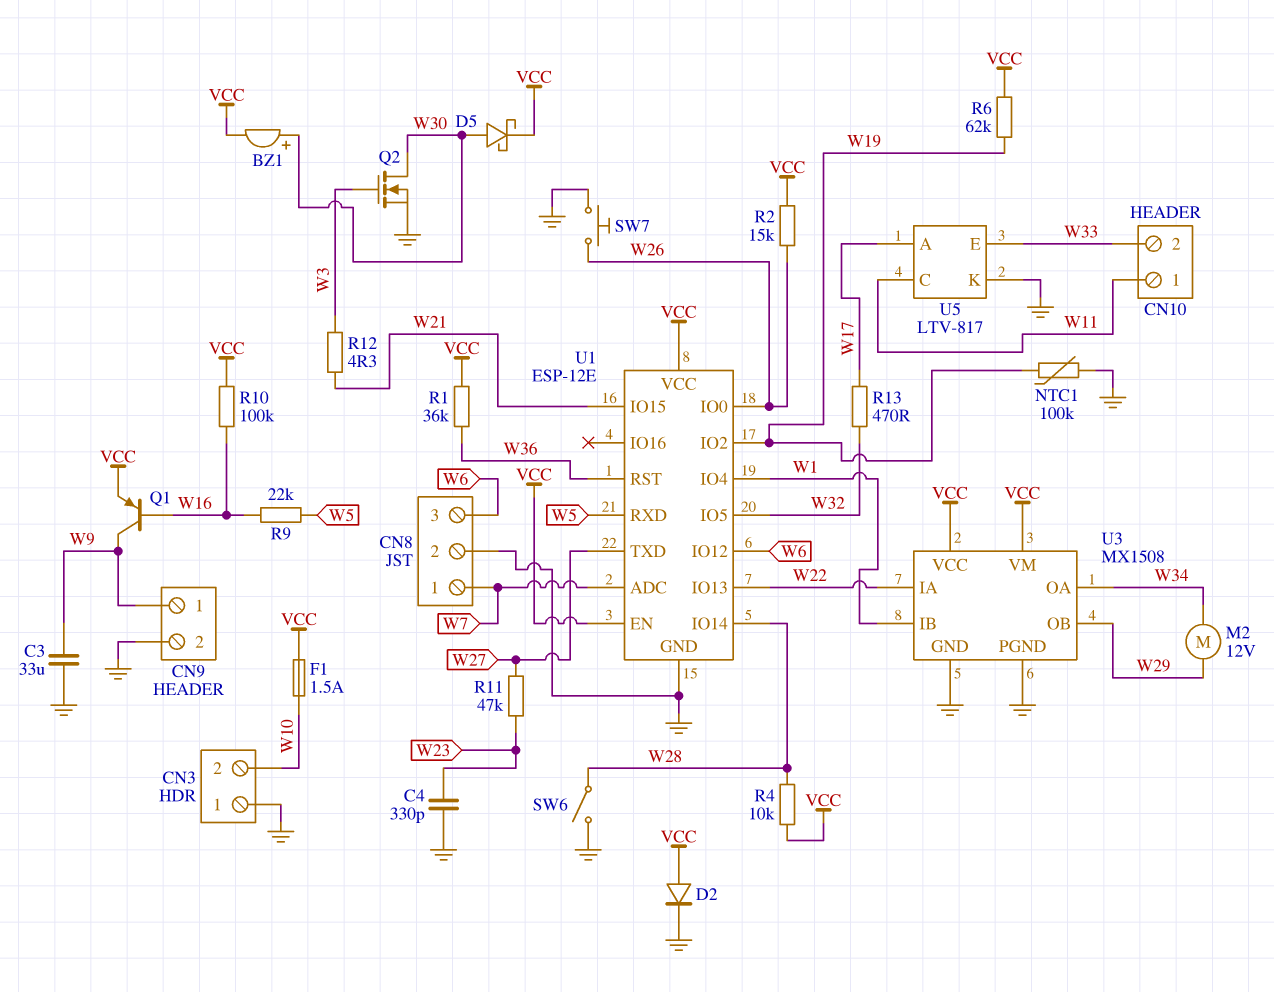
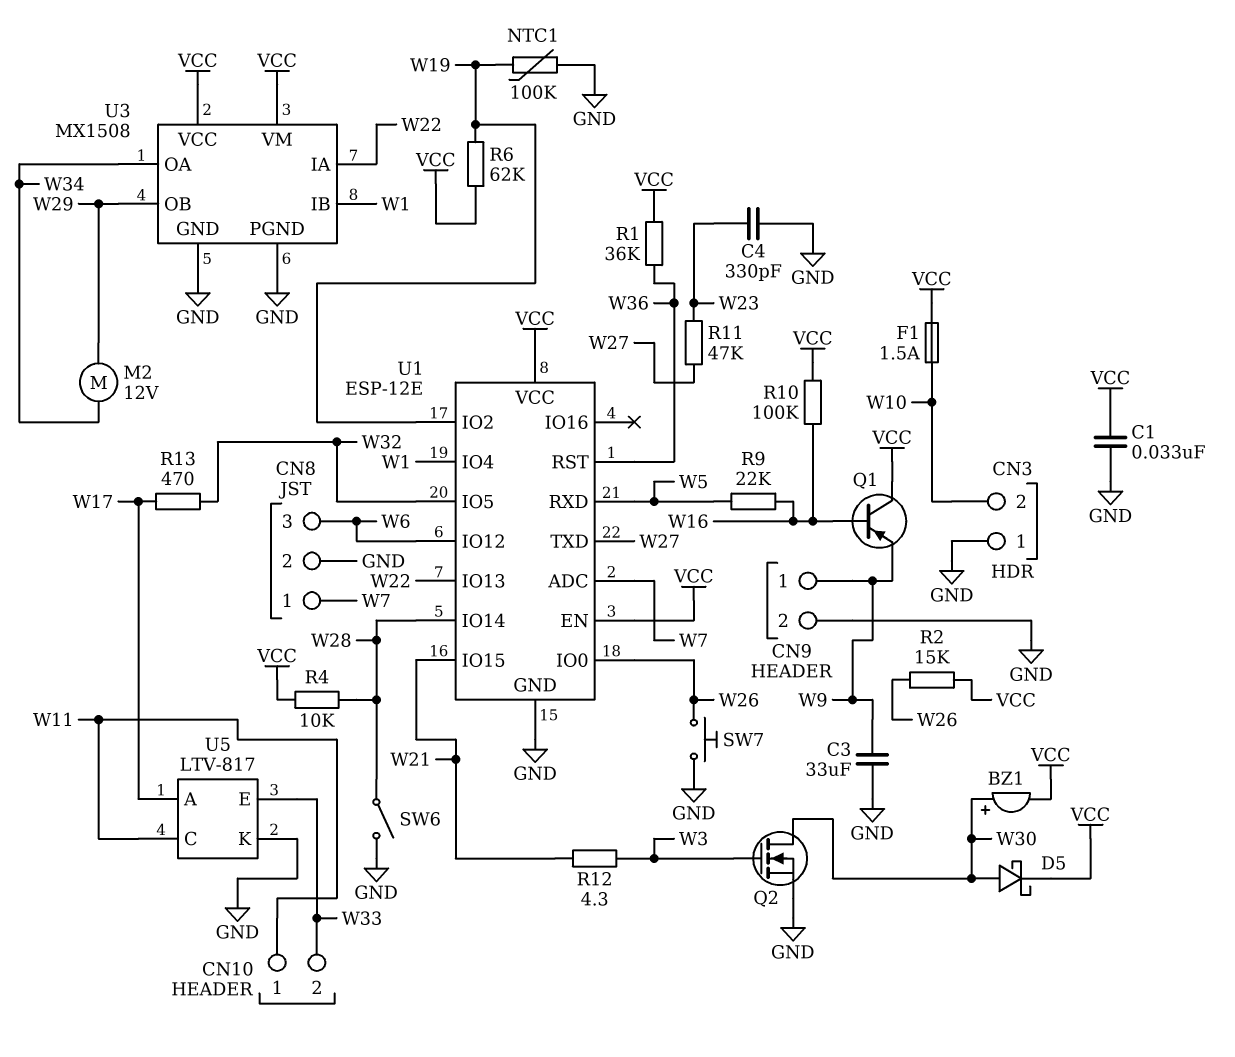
C1: none -> 33nF (GND, VCC)
D2: diode (A VCC, K GND) -> none
Q1: PNP (B W16, C W9, E VCC) -> PNP (B W16, C VCC, E W9)

